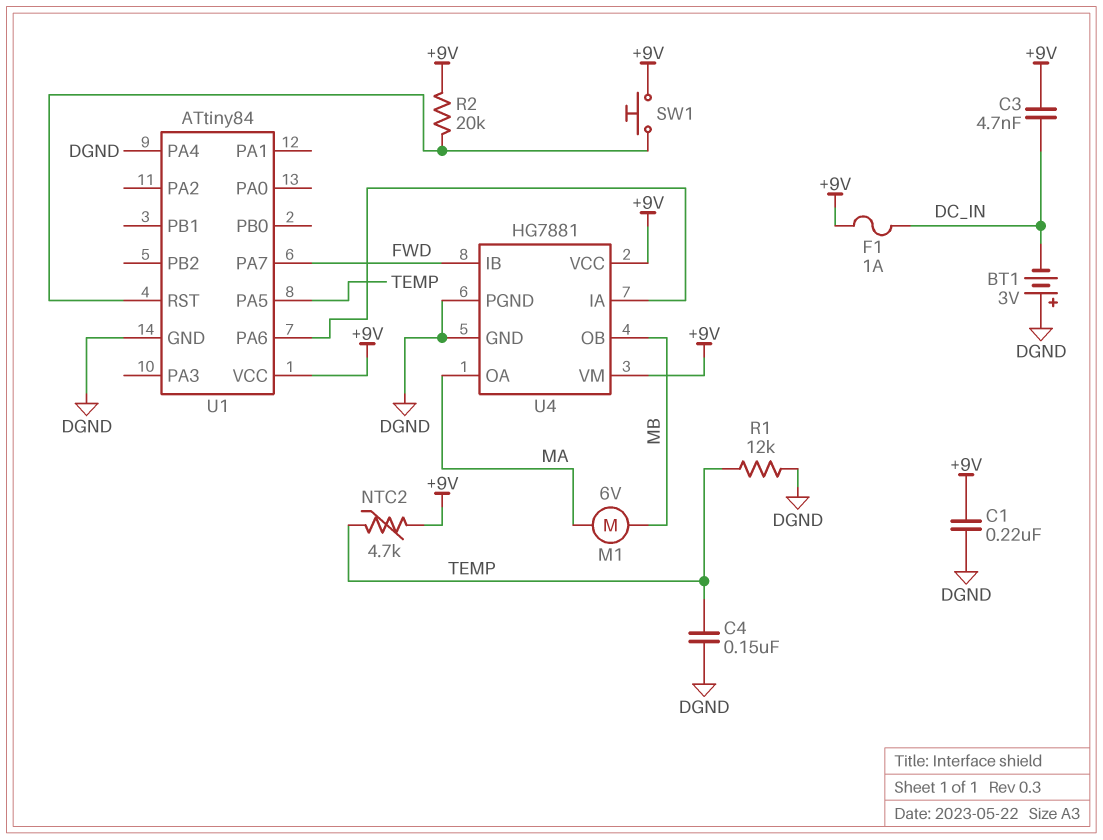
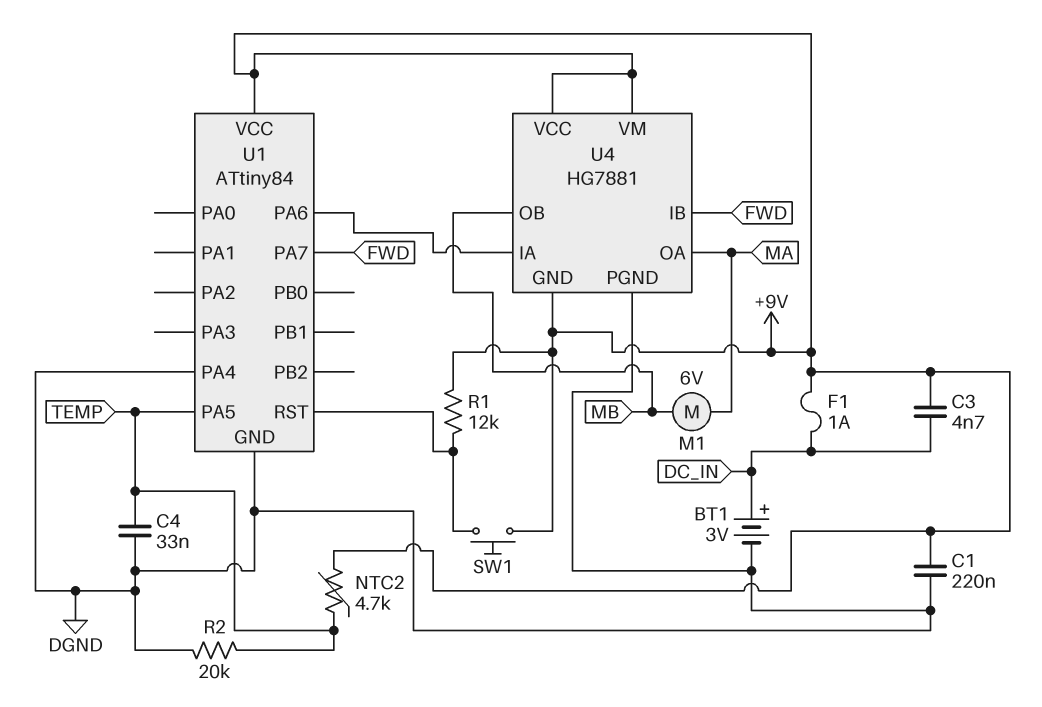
BT1: 3V (plus DGND, minus DC_IN) -> 3V (plus DC_IN, minus DGND)
C4: 150nF (DGND, TEMP) -> 33nF (DGND, TEMP)
R1: 12k (DGND, TEMP) -> 12k (+9V, U1/RST)
R2: 20k (+9V, U1/RST) -> 20k (DGND, TEMP)
U4 pin GND: DGND -> +9V

